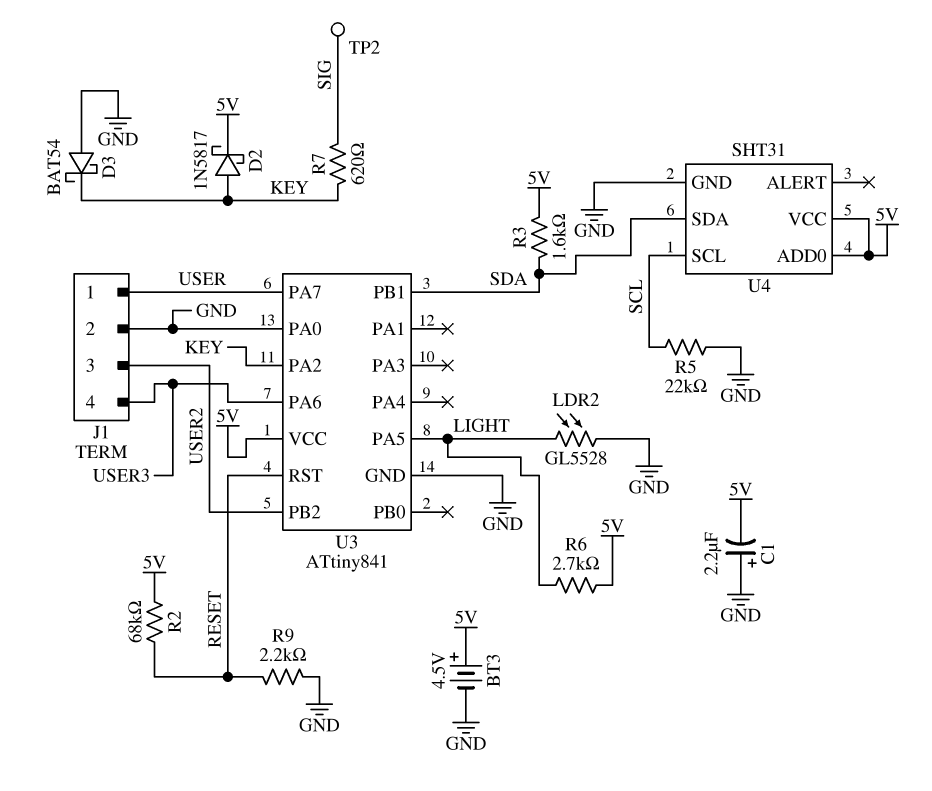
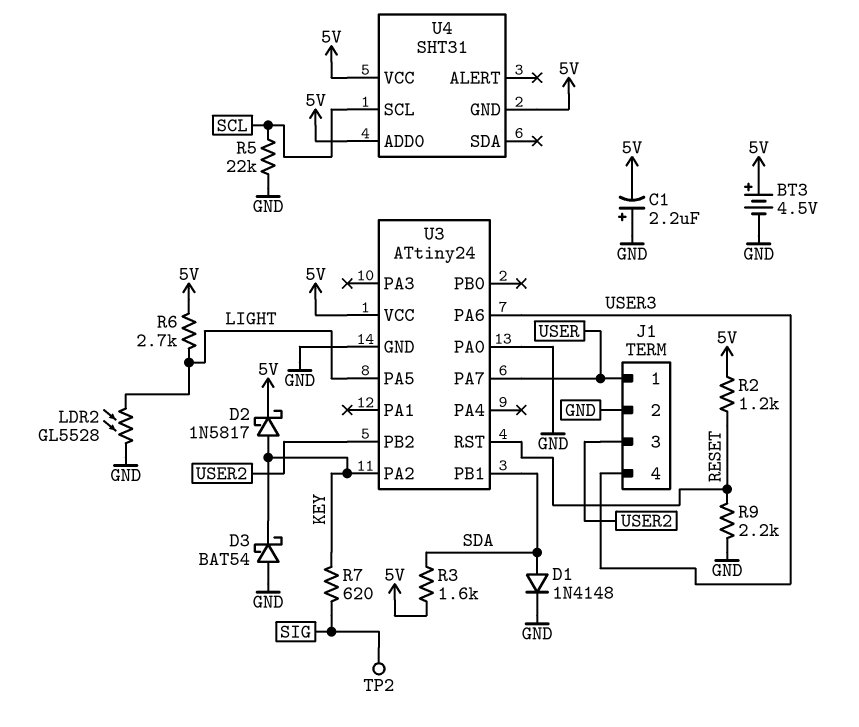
D1: none -> diode 1N4148 (A SDA, K GND)
R2: 68k (5V, RESET) -> 1.2k (5V, RESET)
U3: ATtiny841 -> ATtiny24
U4 pin GND: GND -> 5V
U4 pin SDA: SDA -> none

